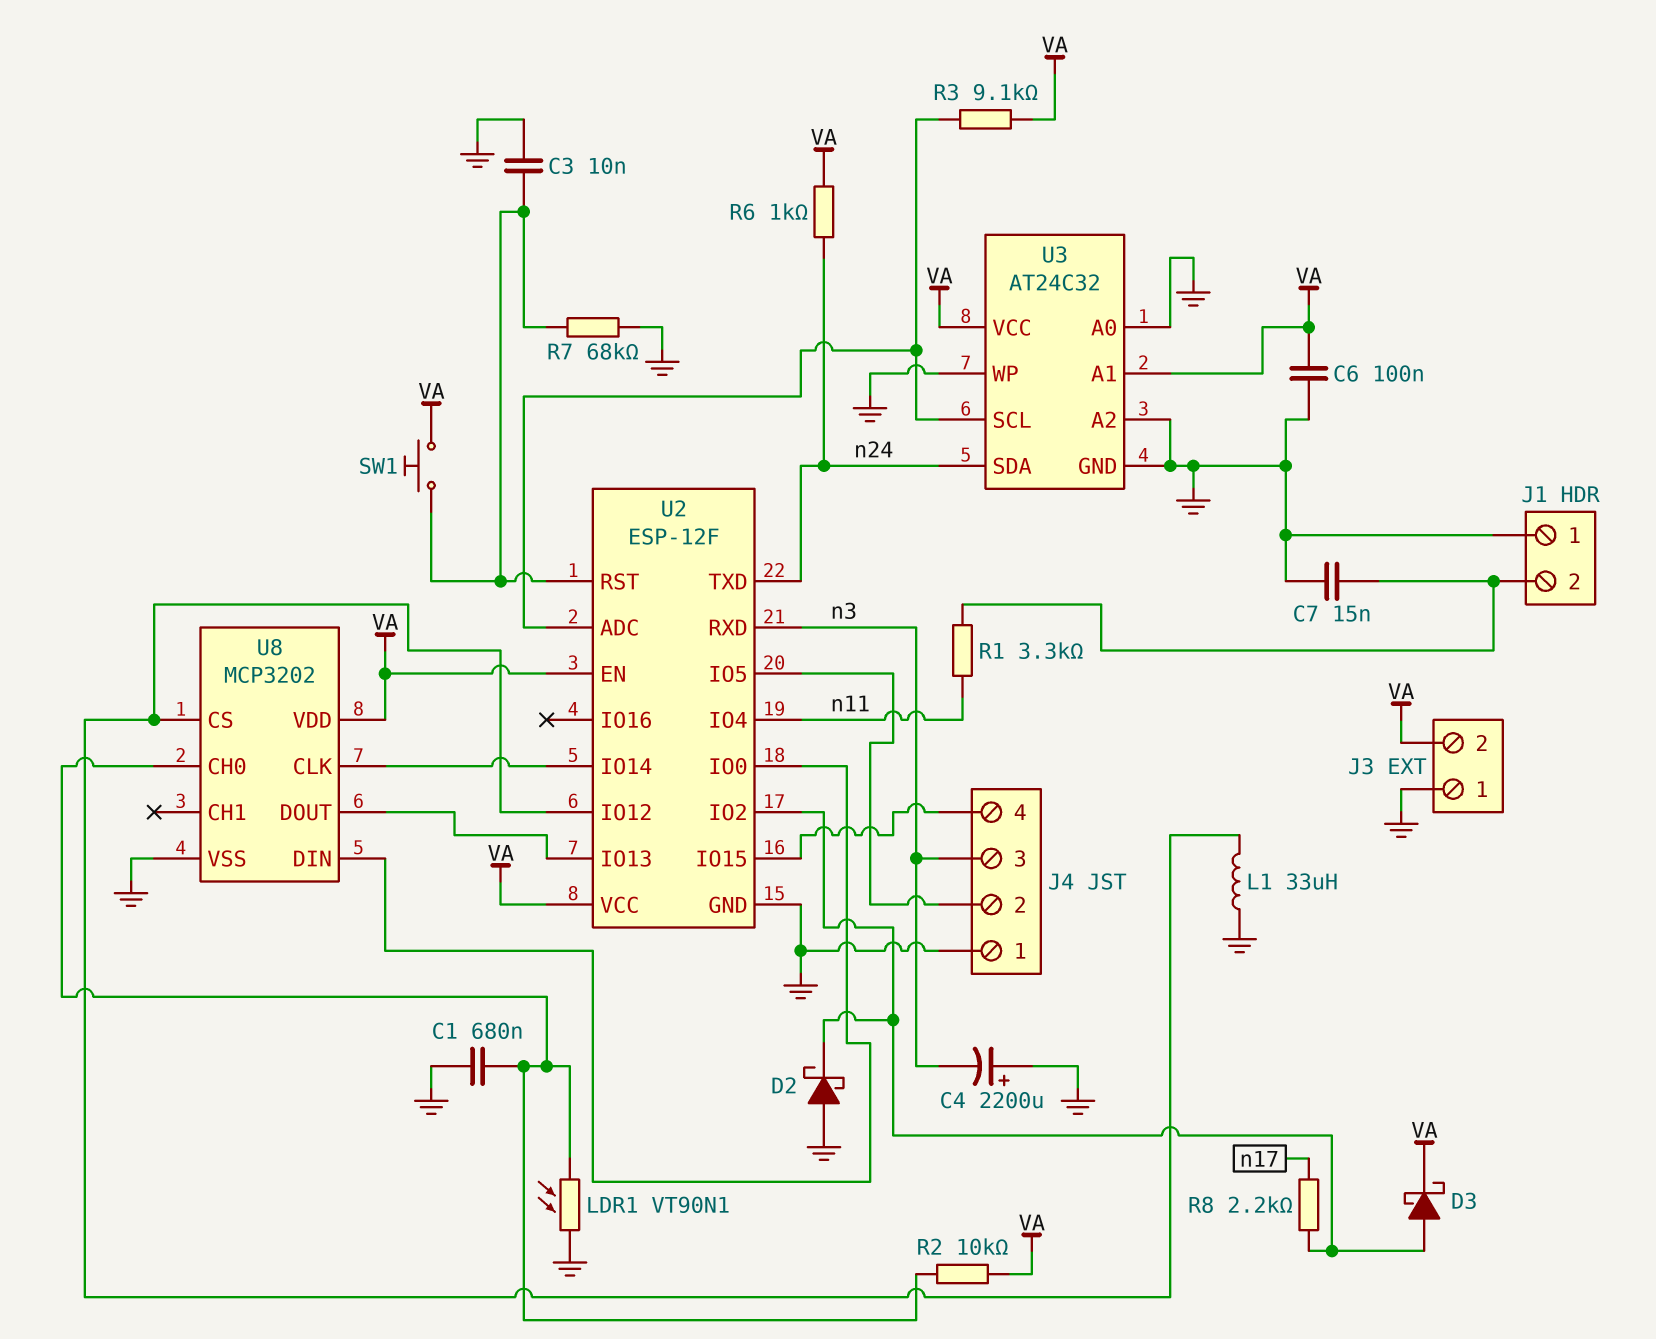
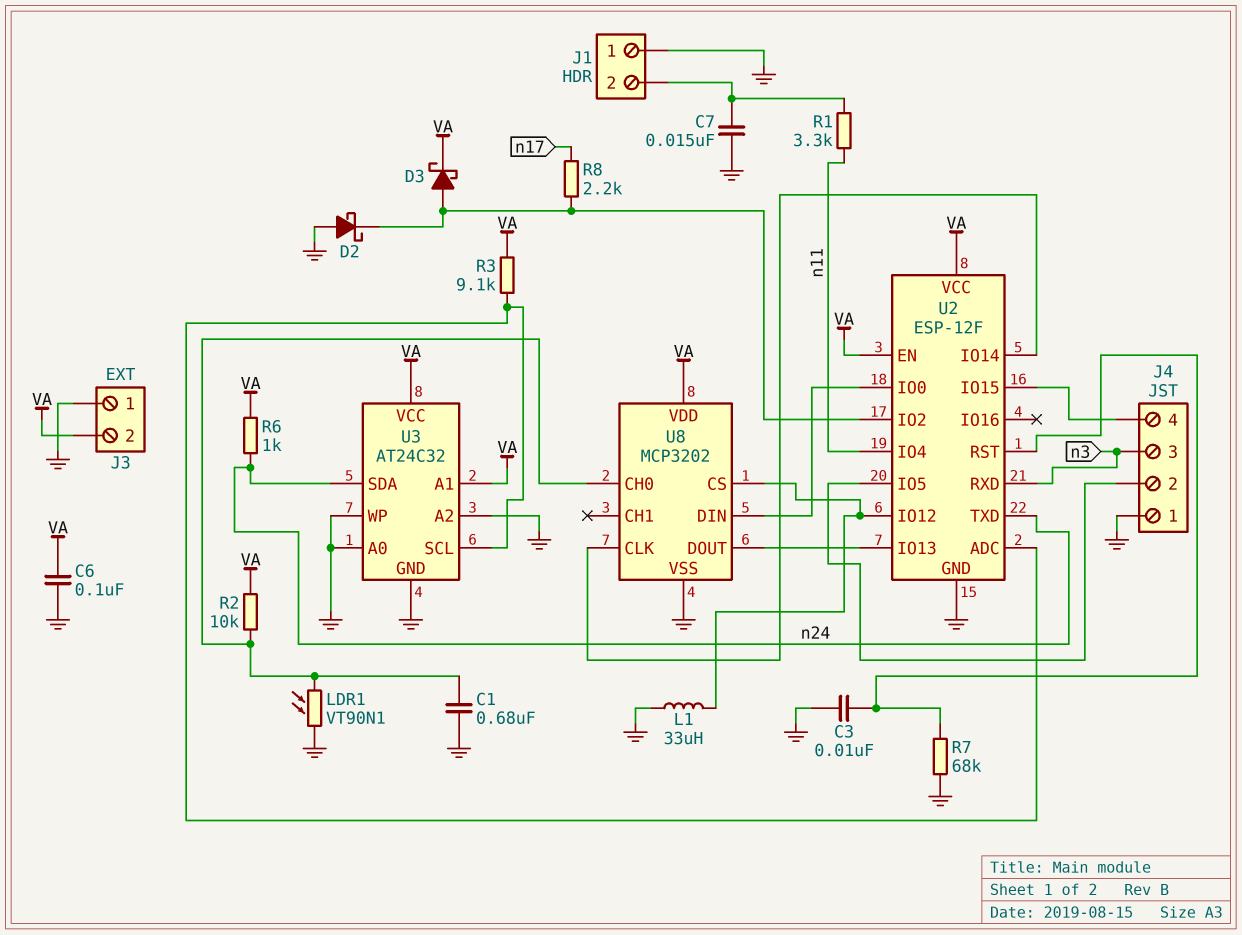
C4: 2200uF (plus GND, minus n3) -> none
SW1: button (U2/RST, VA) -> none

